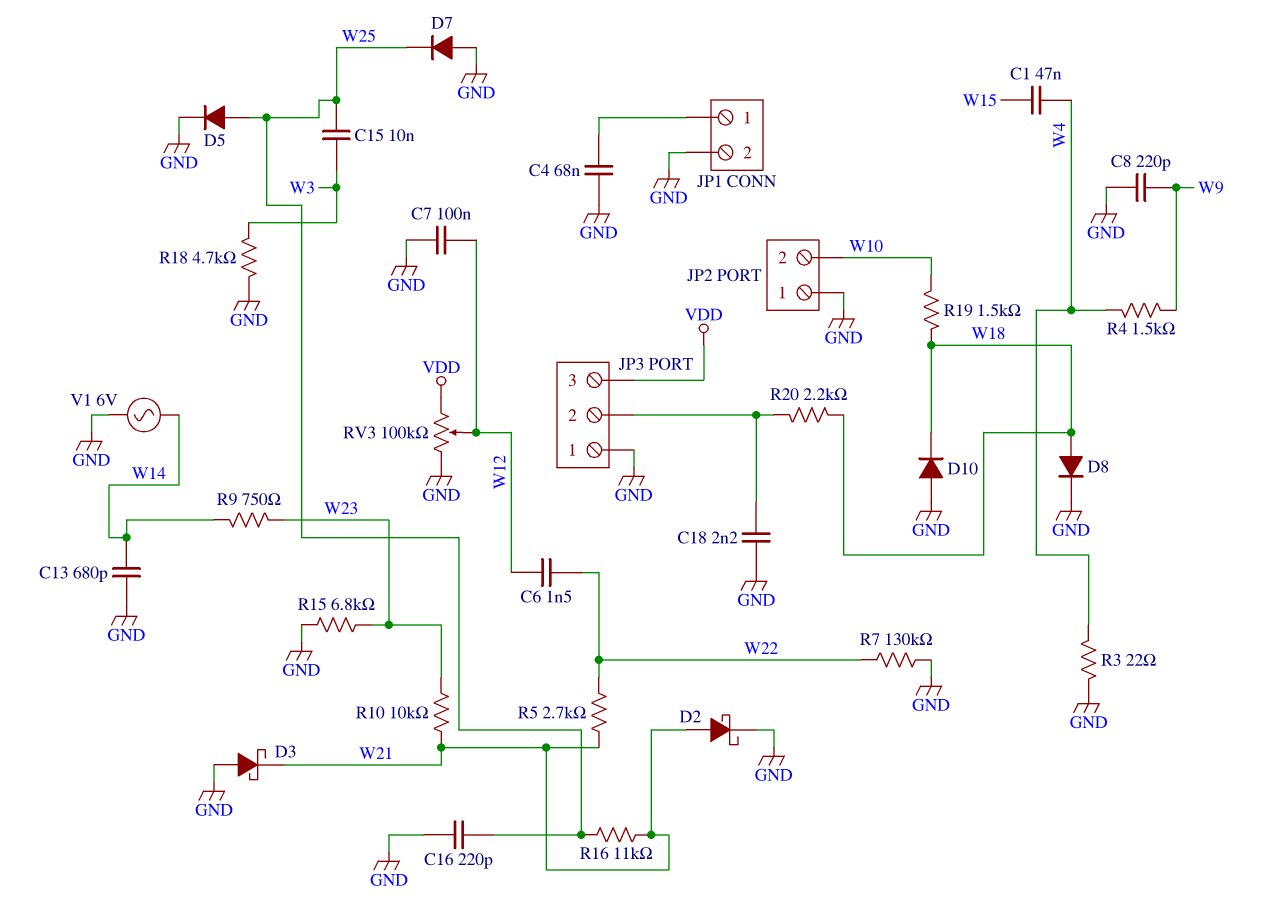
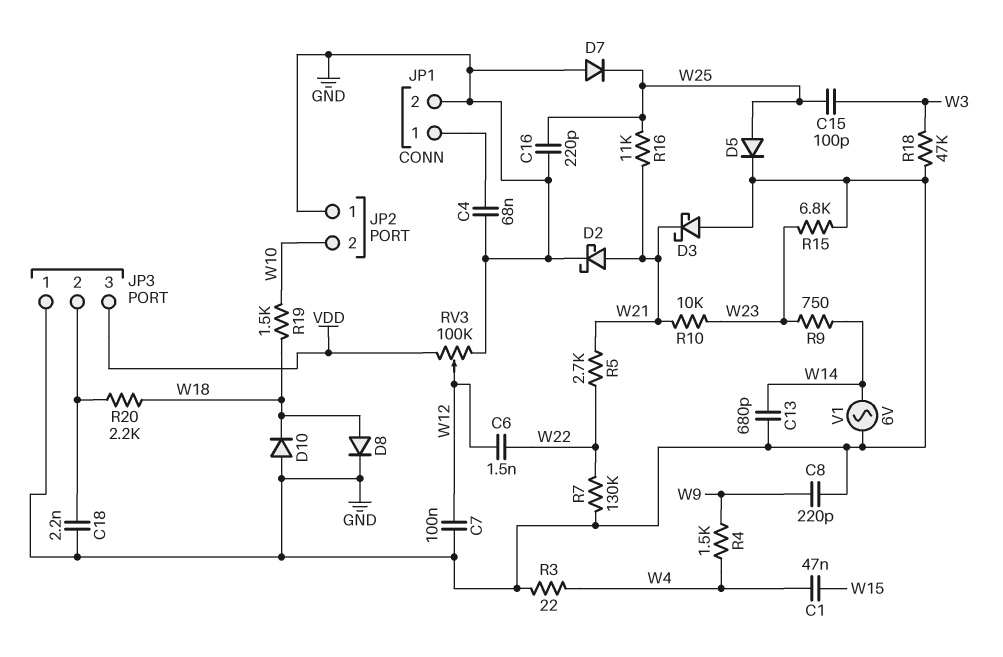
C15: 10nF (W3, W25) -> 100pF (W3, W25)
R18: 4.7k (GND, W3) -> 47k (GND, W3)

